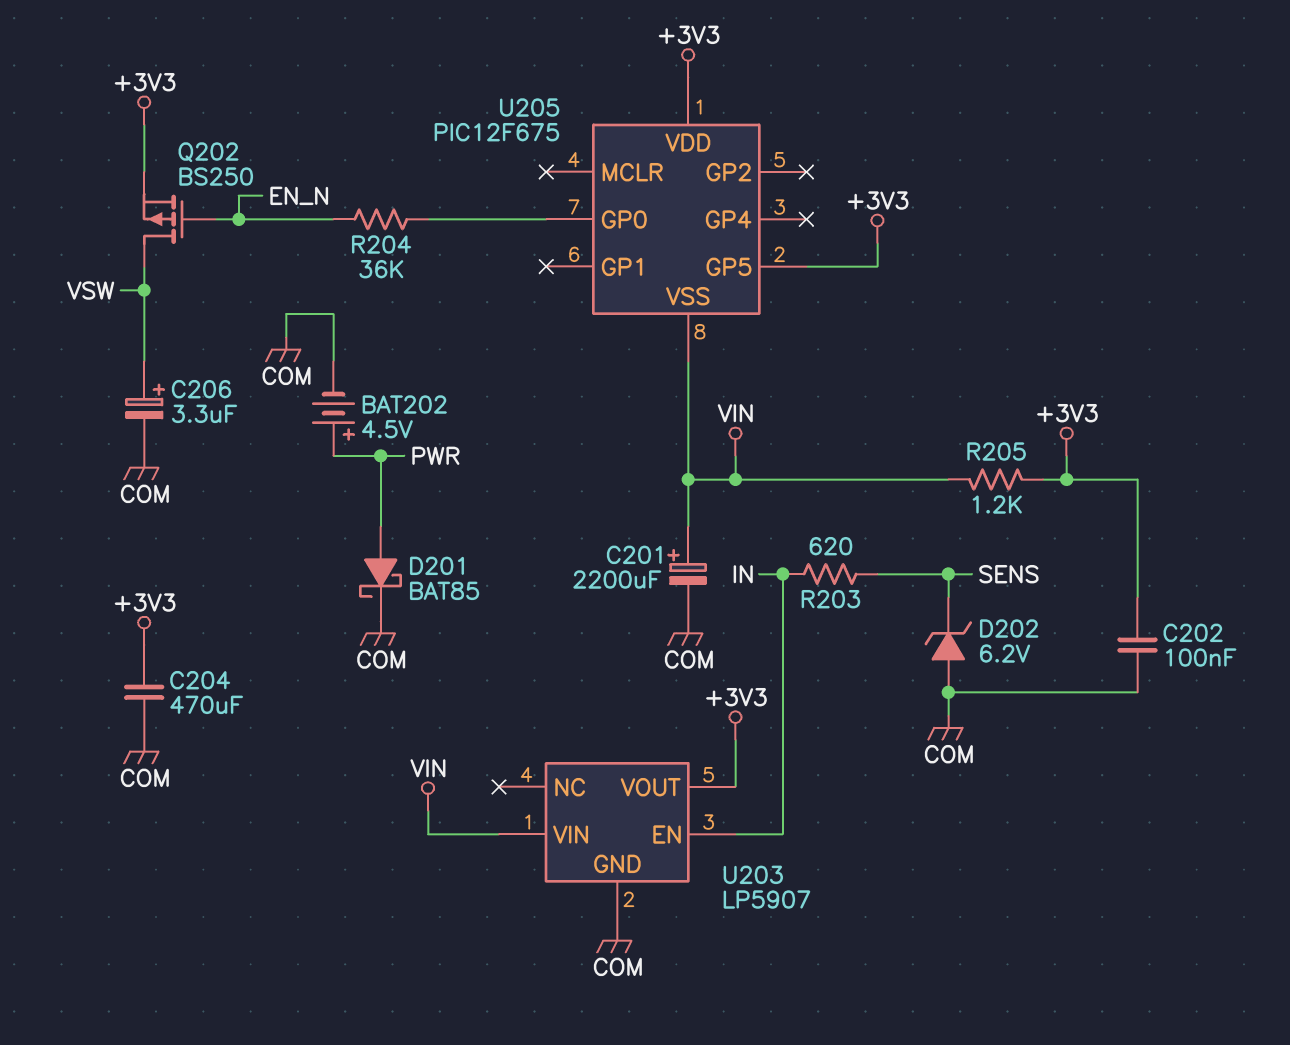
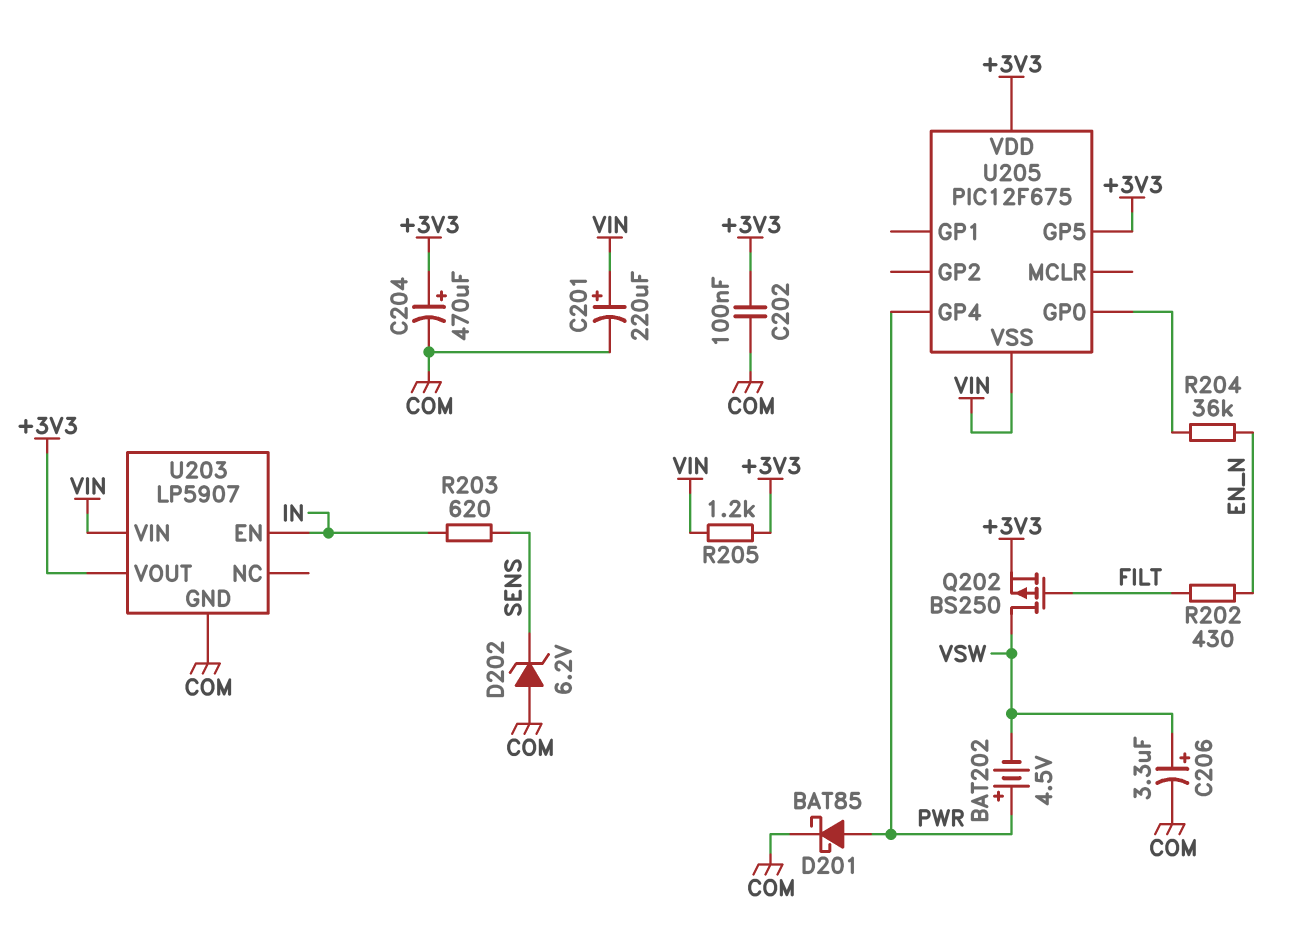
BAT202: 4.5V (plus PWR, minus COM) -> 4.5V (plus PWR, minus VSW)
C201: 2200uF (plus VIN, minus COM) -> 220uF (plus VIN, minus COM)
C204: 470uF (+3V3, COM) -> 470uF (plus +3V3, minus COM)
Q202: PMOS BS250 (G EN_N, D VSW, S +3V3) -> PMOS BS250 (G FILT, D VSW, S +3V3)
R202: none -> 430 (EN_N, FILT)
U205 pin GP4: none -> PWR

